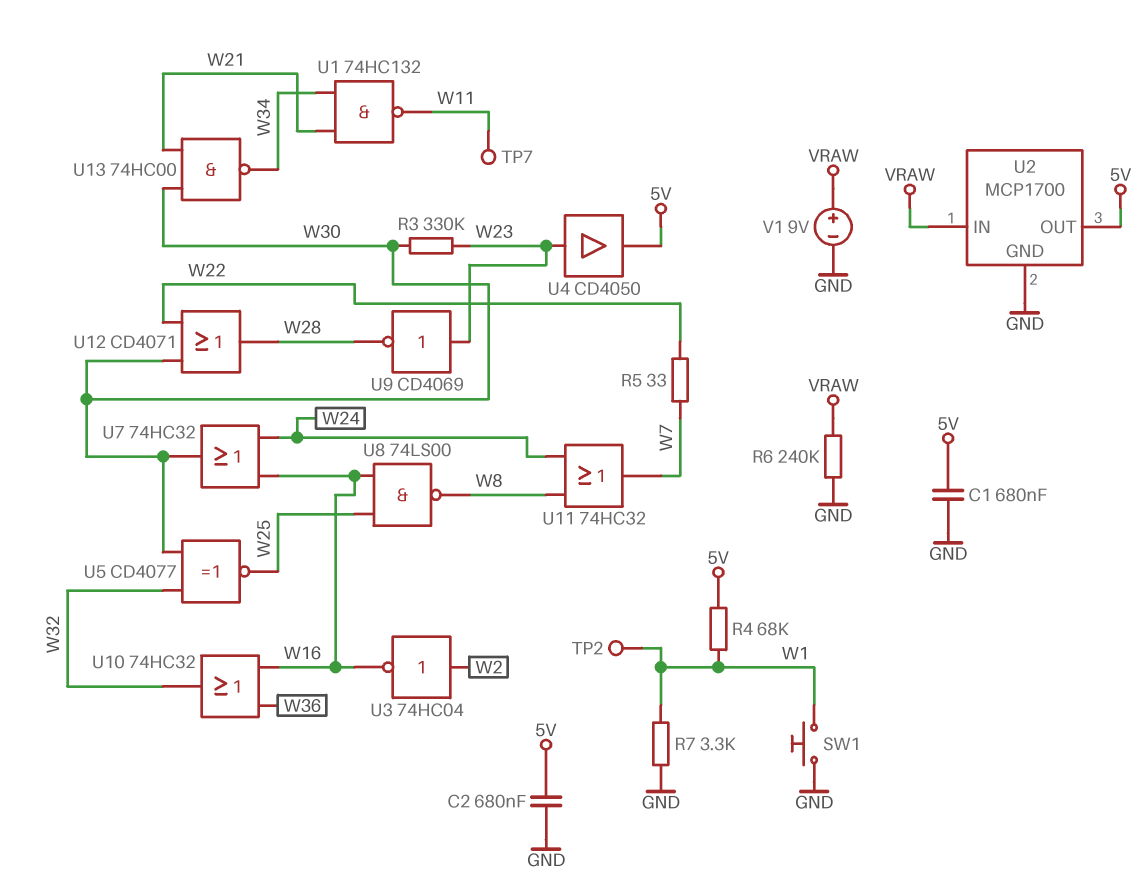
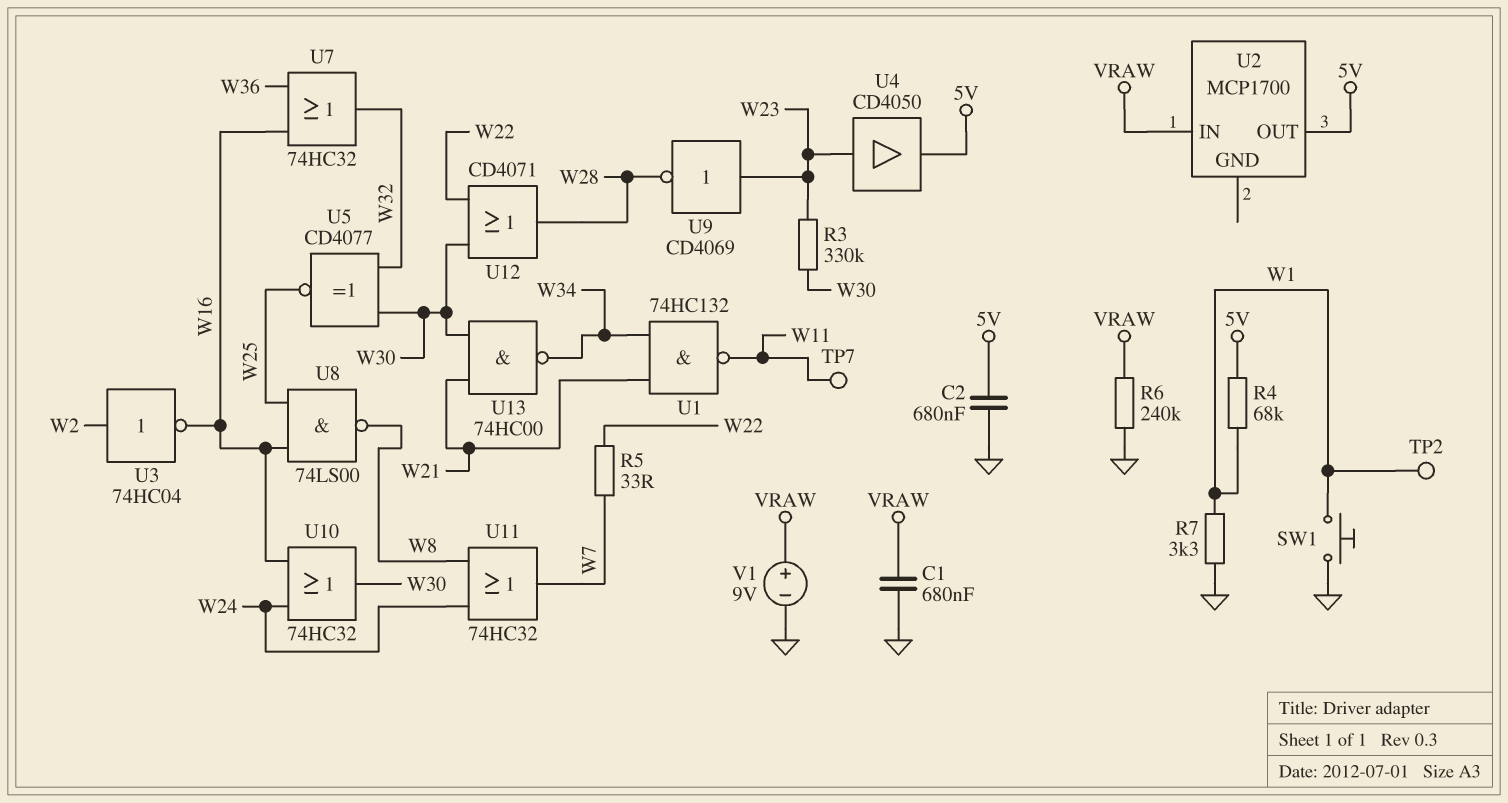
C1: 680nF (5V, GND) -> 680nF (GND, VRAW)
U2 pin GND: GND -> none
U7: OR 74HC32 (in W16, in W24, out W30) -> OR 74HC32 (in W16, in W36, out W32)
U10: OR 74HC32 (in W16, in W36, out W32) -> OR 74HC32 (in W16, in W24, out W30)

